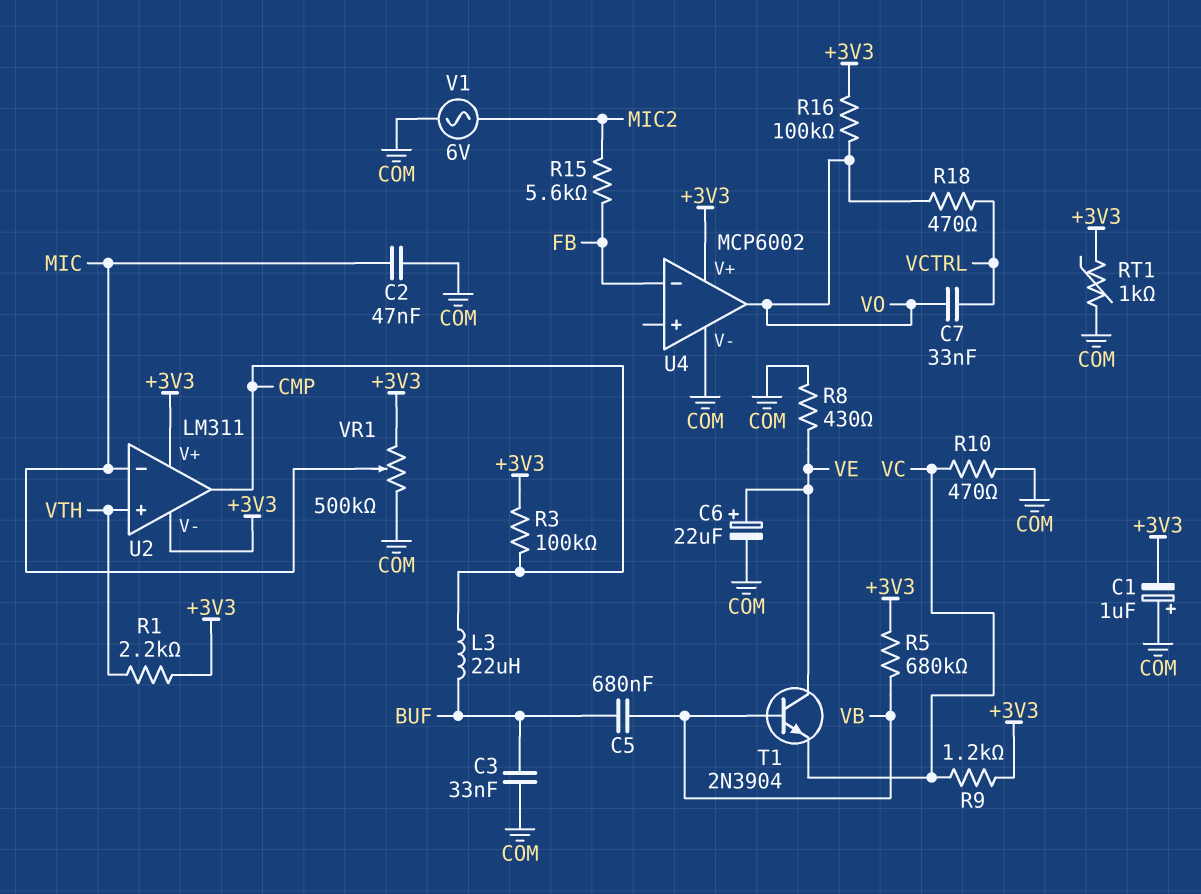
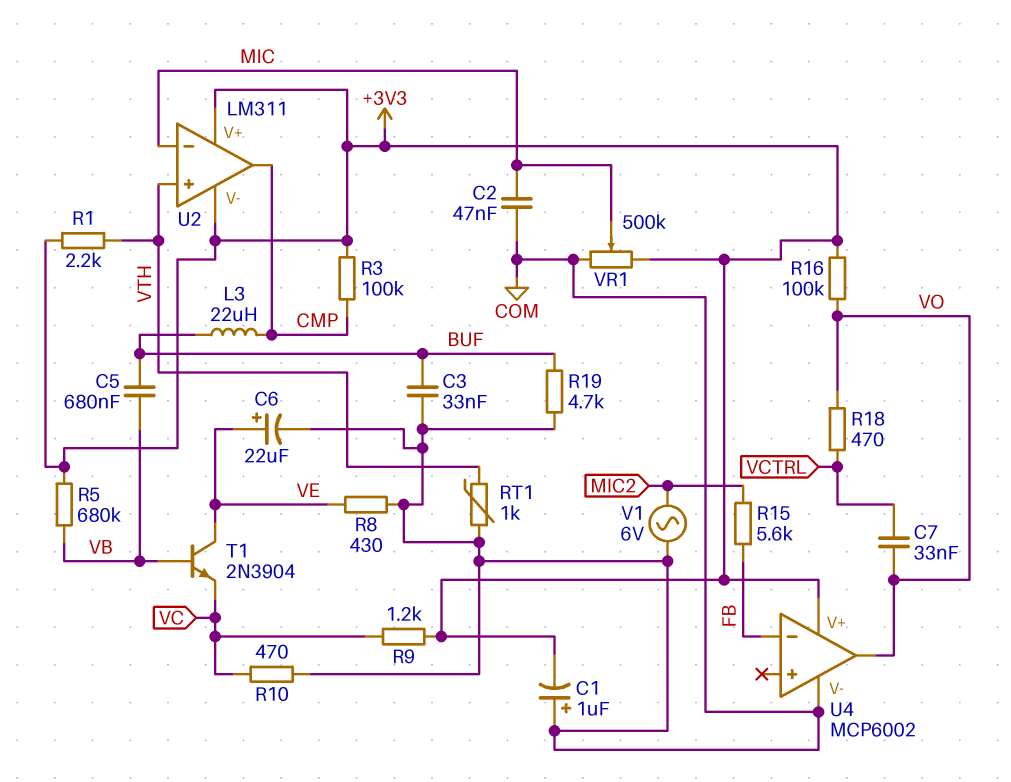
R19: none -> 4.7k (BUF, COM)
RT1: 1k (+3V3, COM) -> 1k (COM, VTH)

